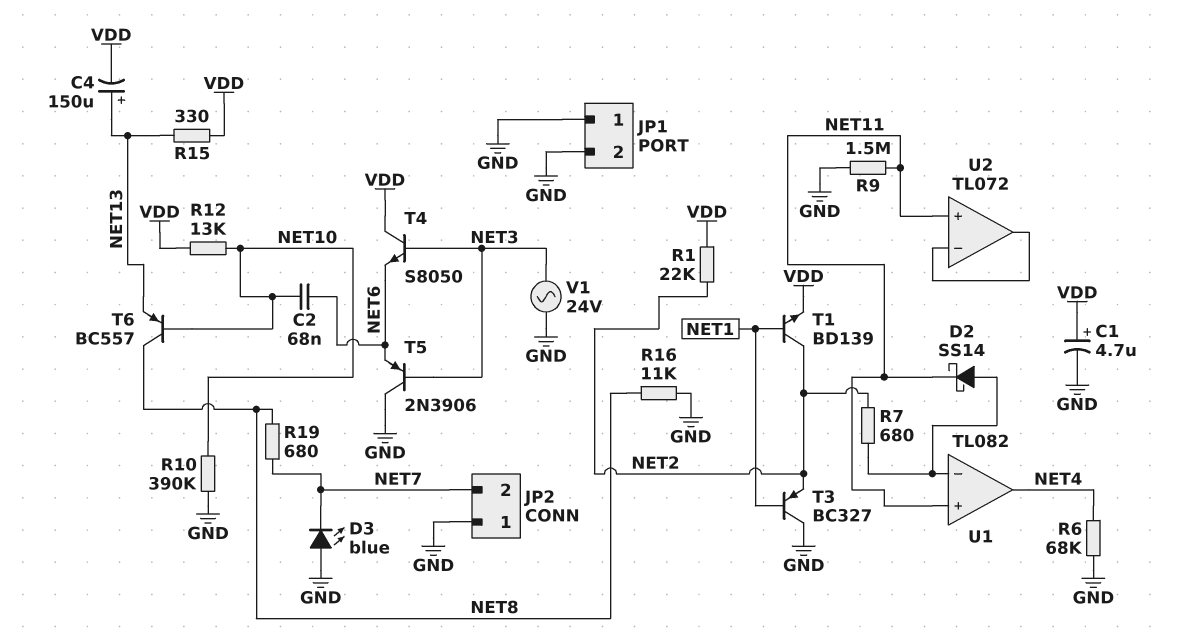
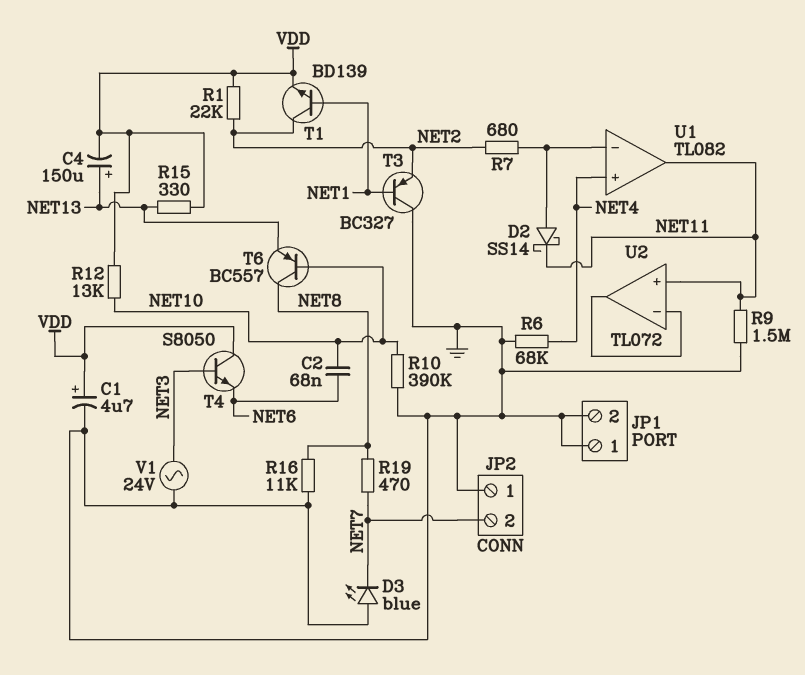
R19: 680 (NET7, NET8) -> 470 (NET7, NET8)
T5: PNP 2N3906 (B NET3, C GND, E NET6) -> none
U1 pin in+: NET11 -> NET4
U1 pin out: NET4 -> NET11

